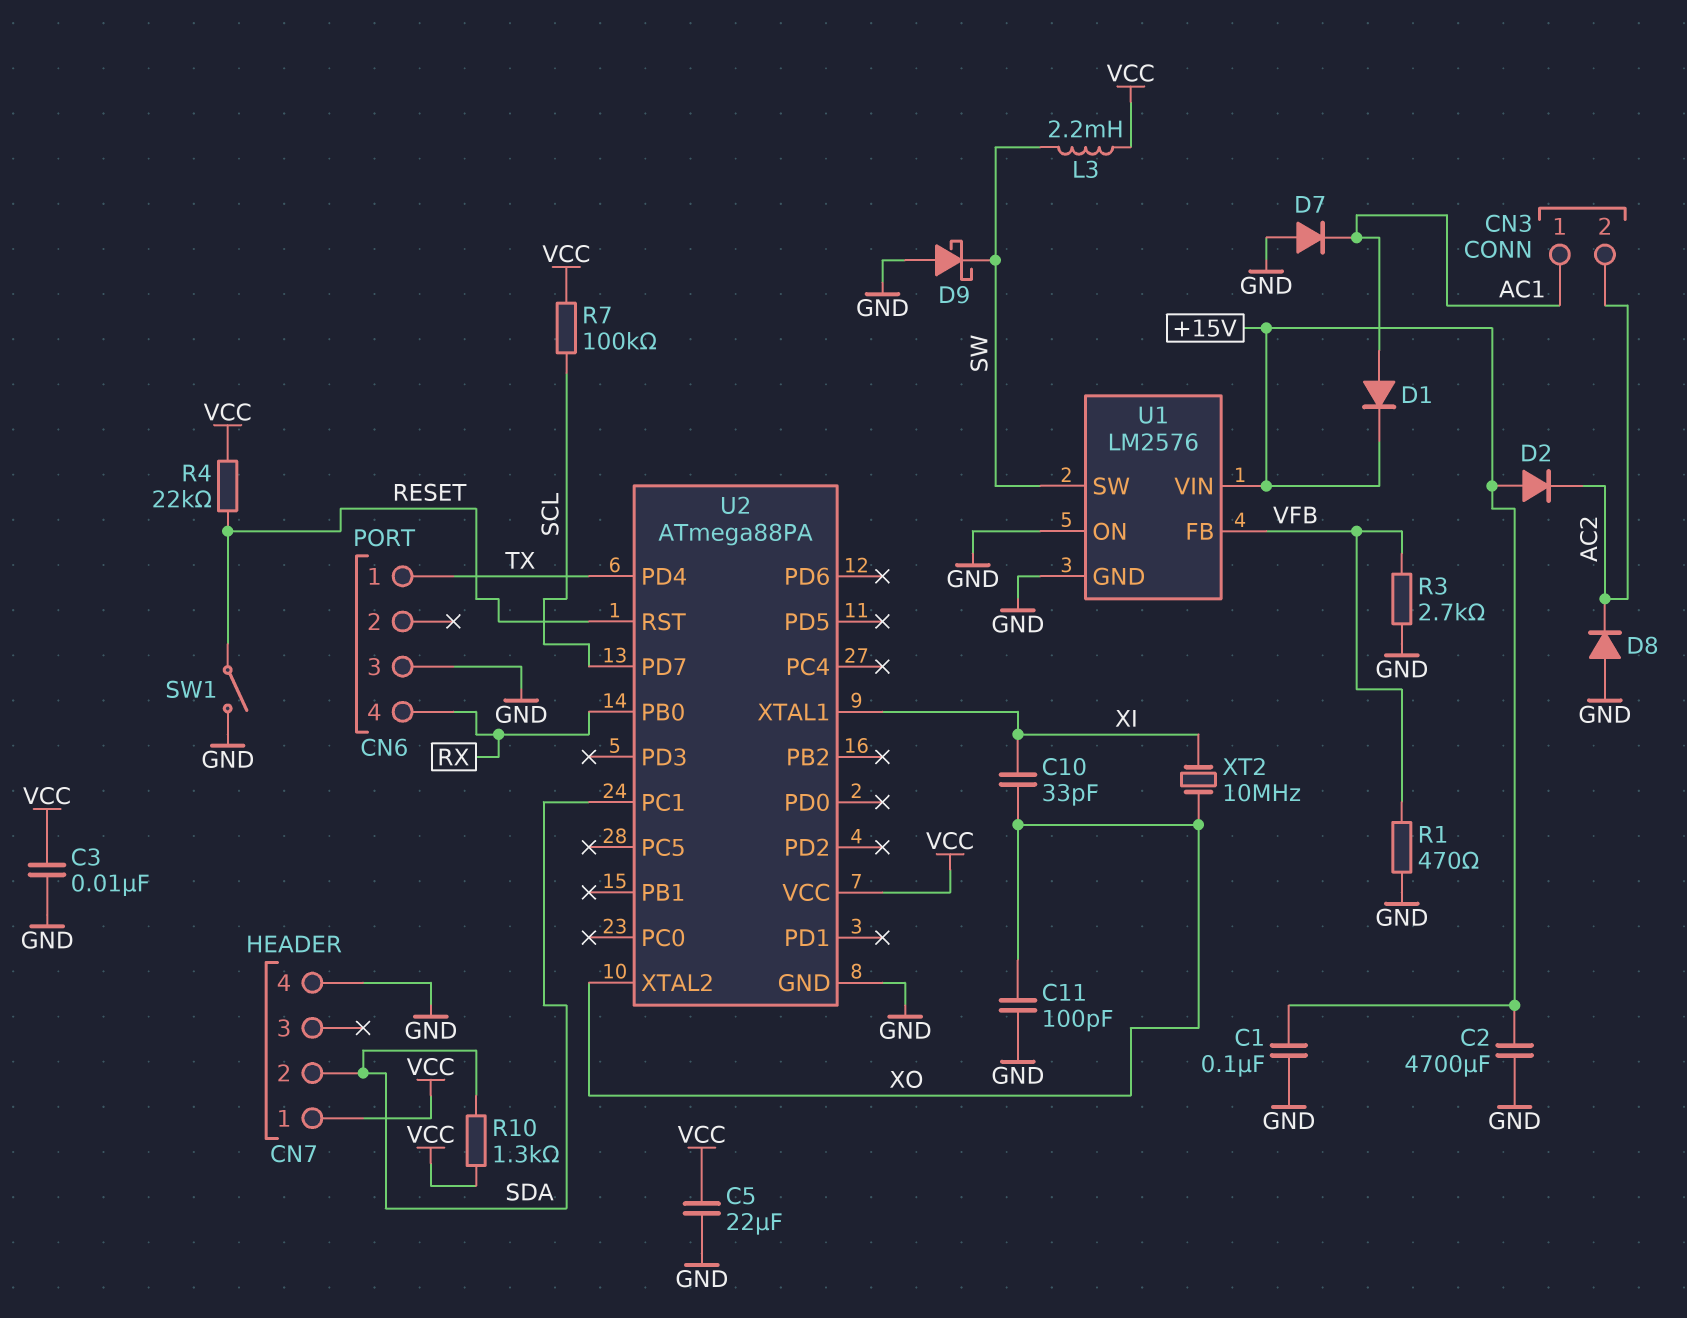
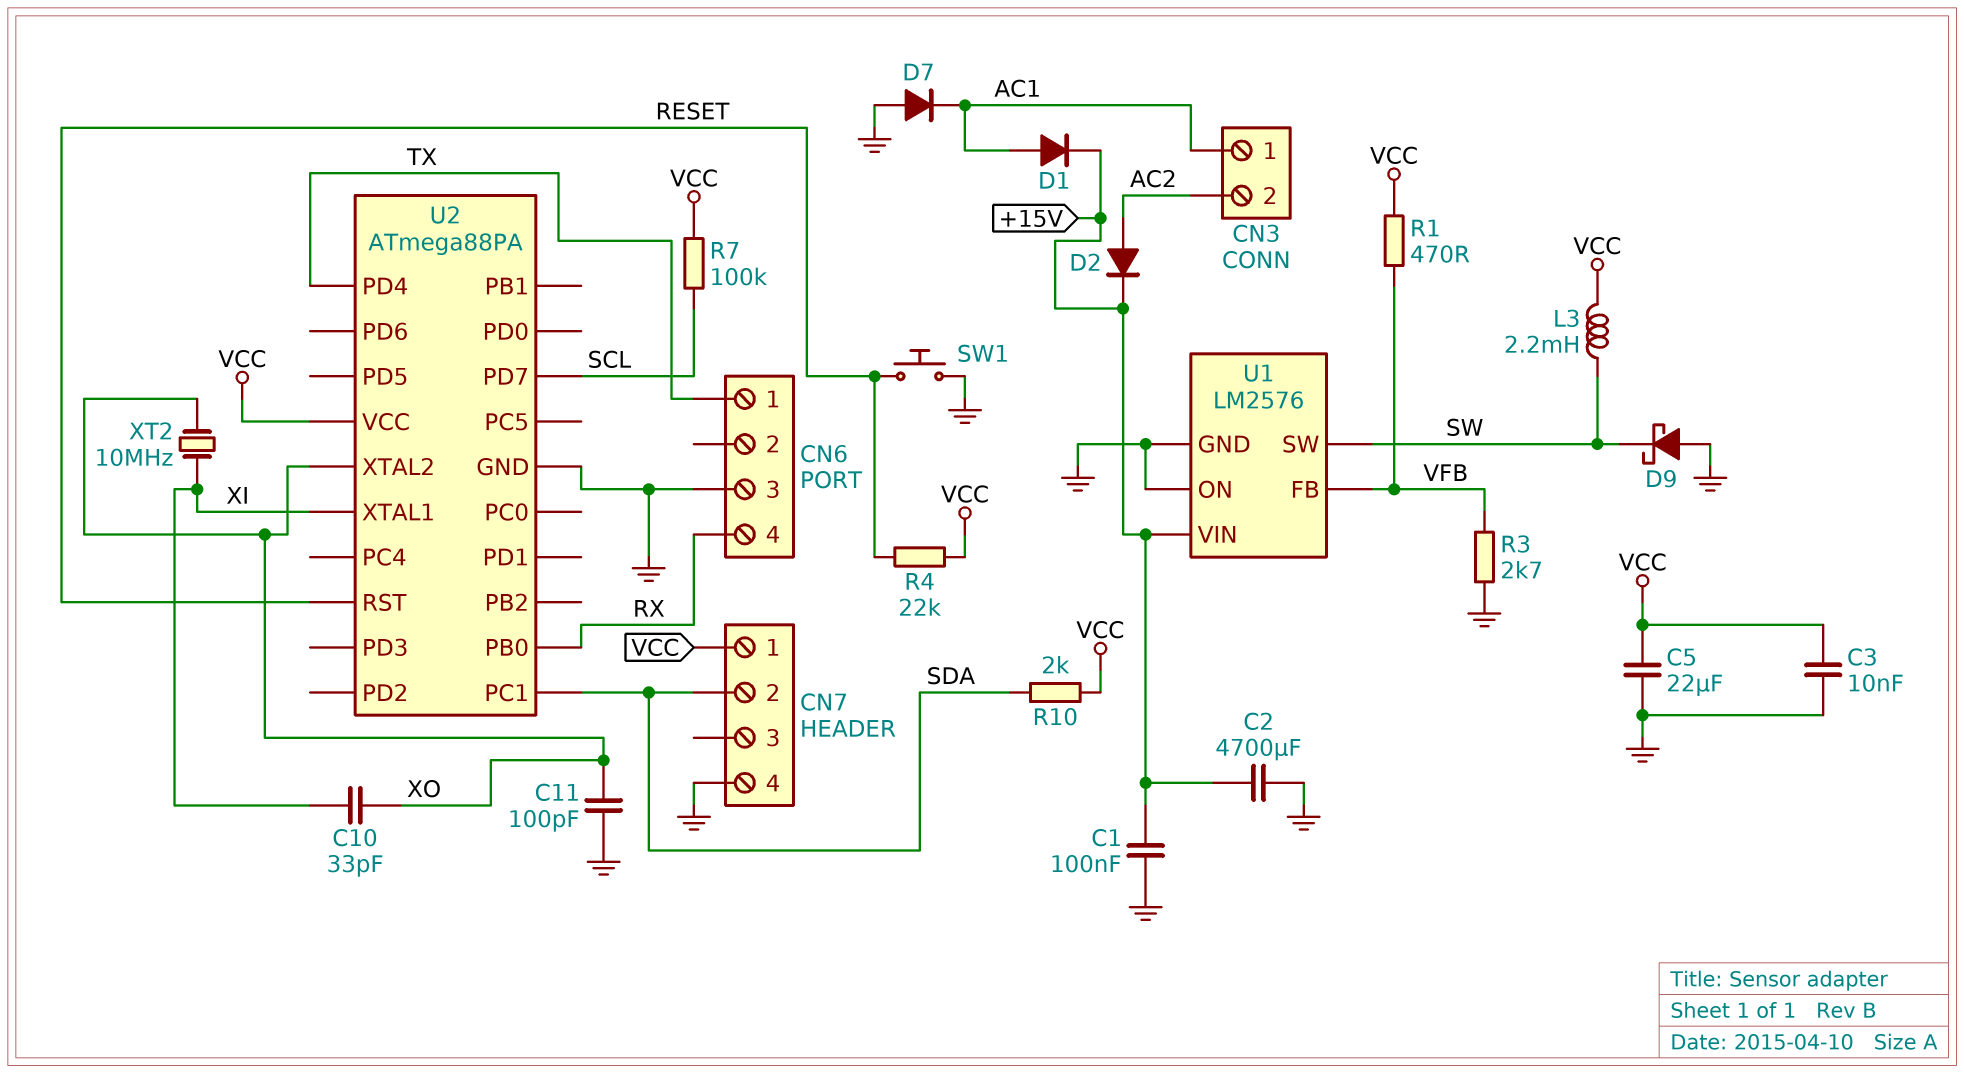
D2: diode (A +15V, K AC2) -> diode (A AC2, K +15V)
D8: diode (A GND, K AC2) -> none
R1: 470 (GND, VFB) -> 470 (VCC, VFB)
R10: 1.3k (SDA, VCC) -> 2k (SDA, VCC)
SW1: switch (GND, RESET) -> button (GND, RESET)

